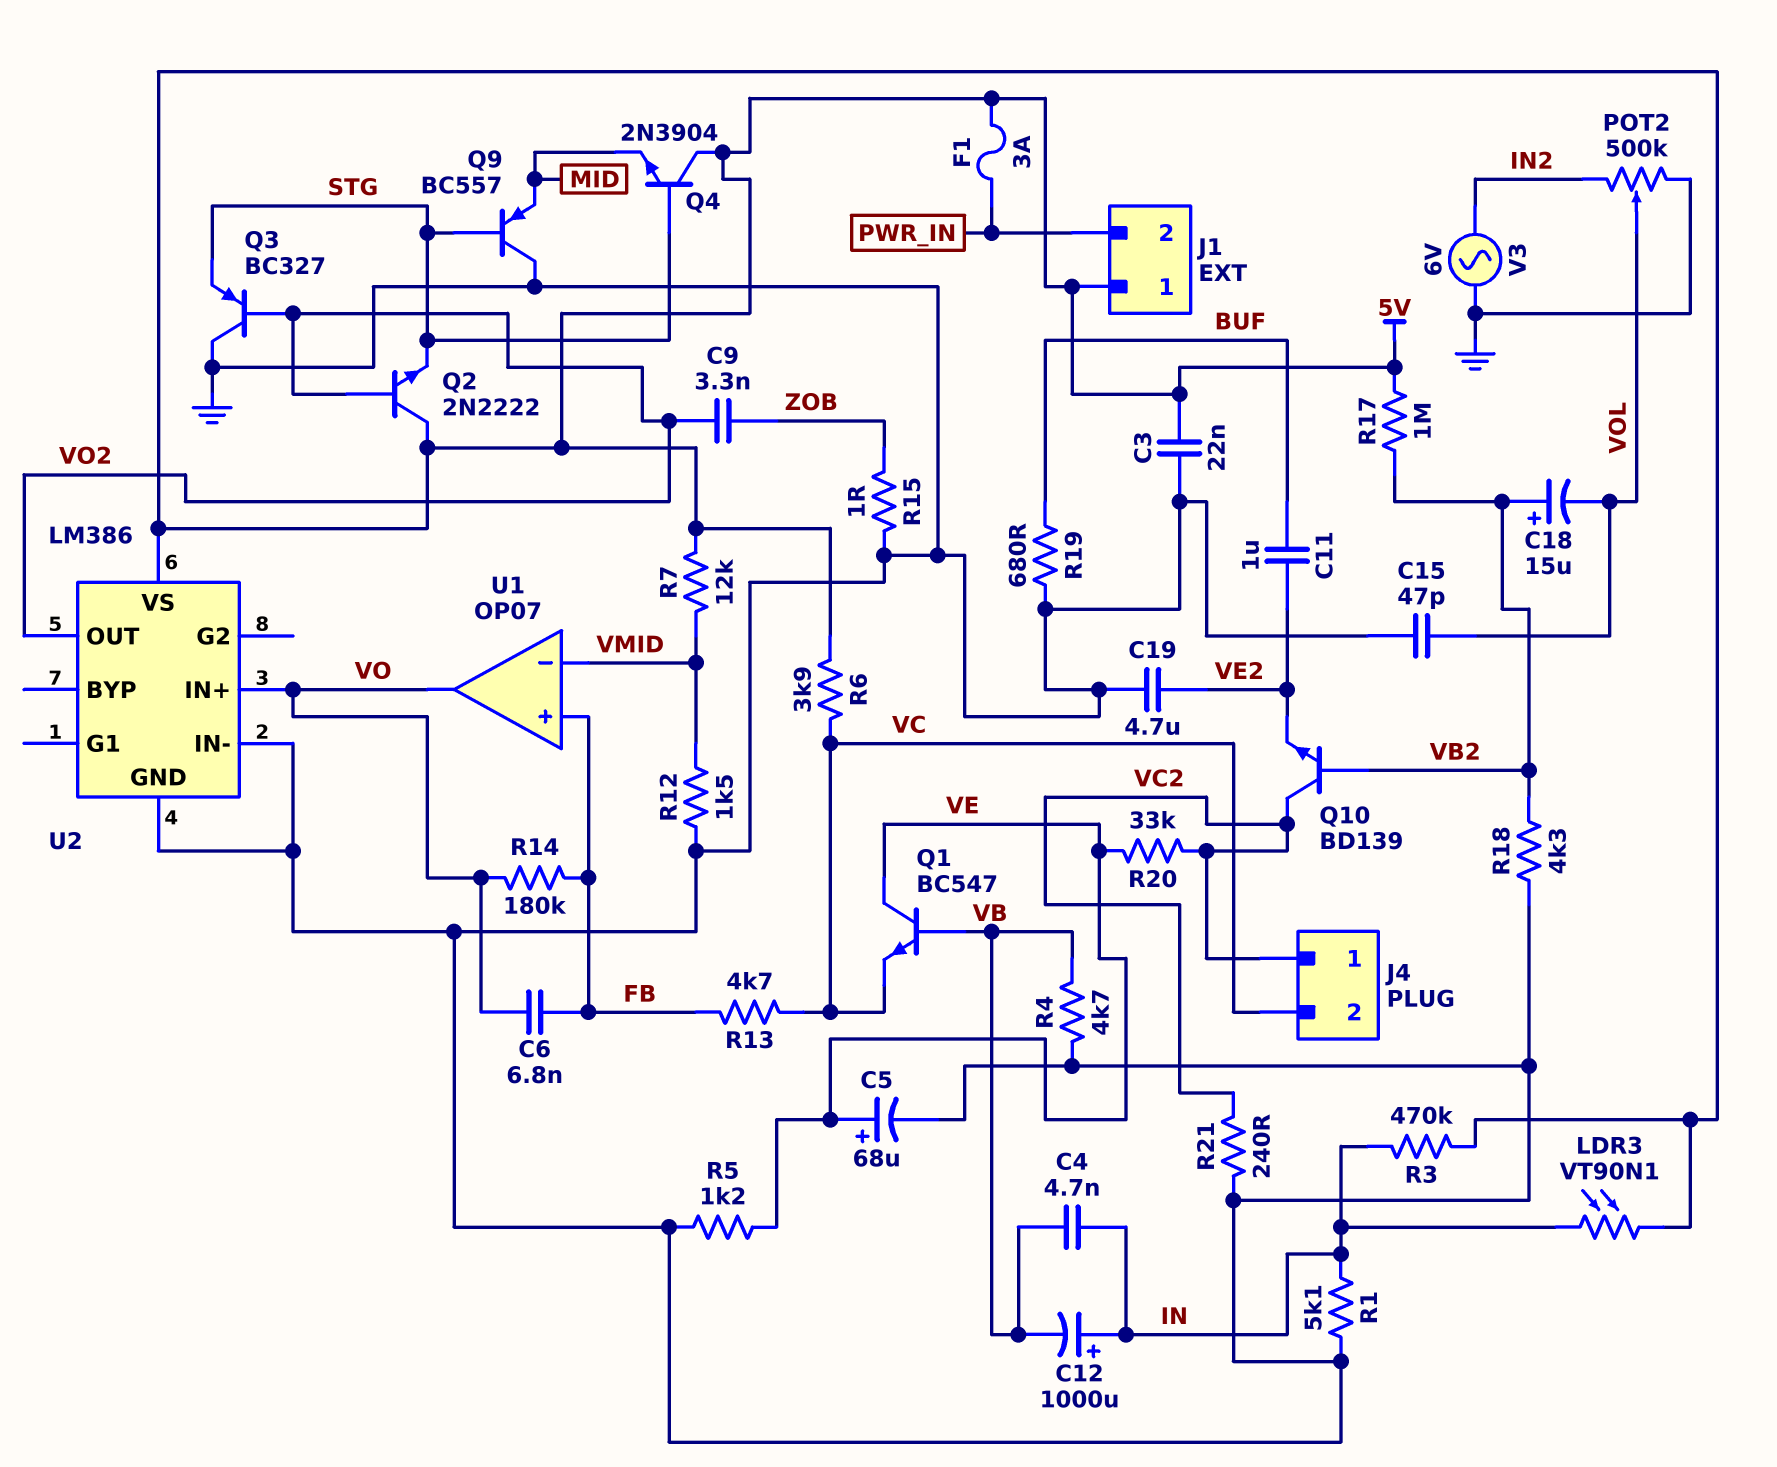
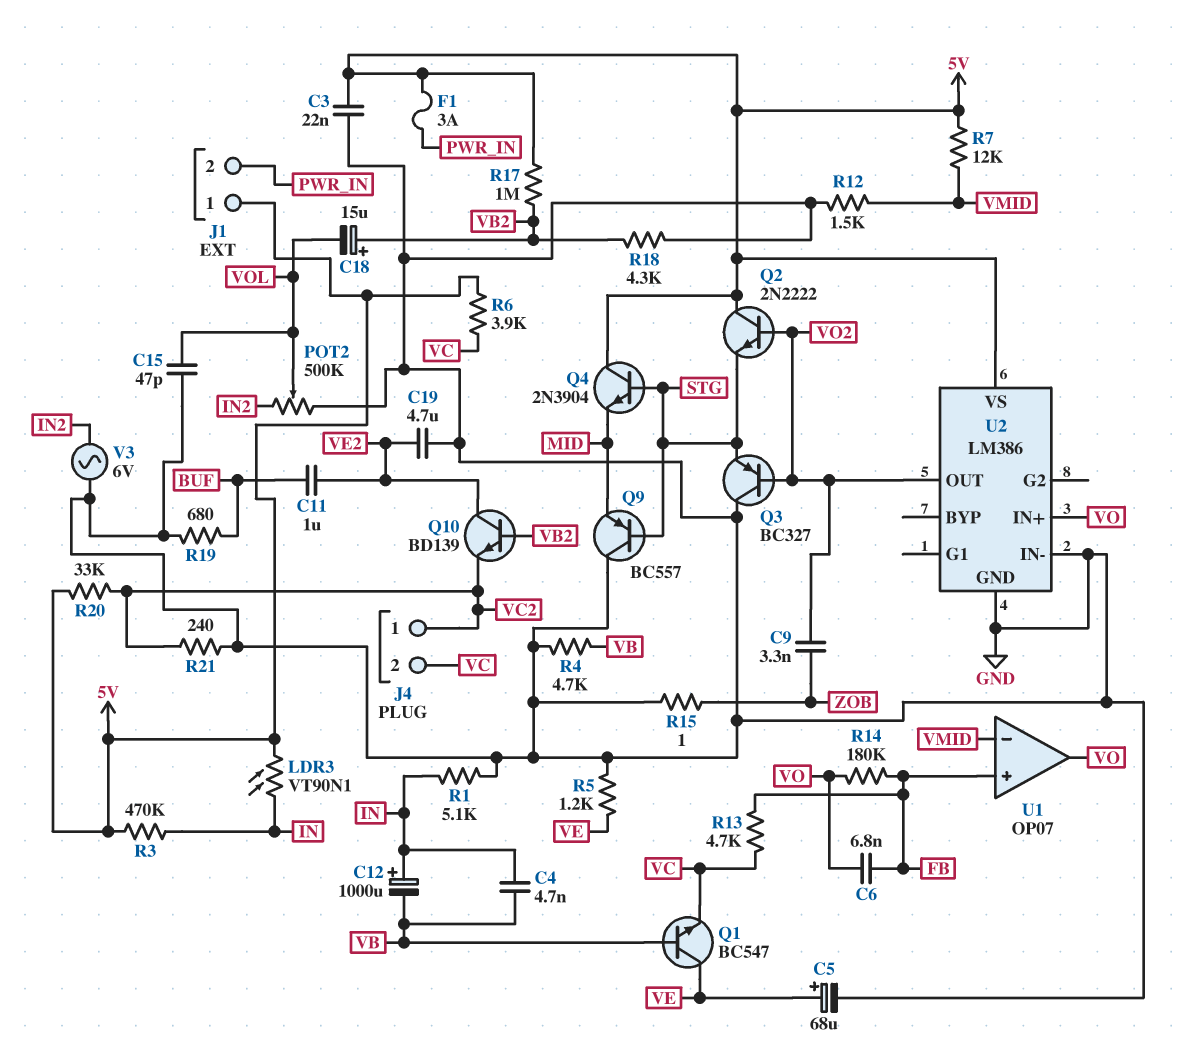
Q10: NPN BD139 (B VB2, C VC2, E VE2) -> NPN BD139 (B VB2, C VE2, E VC2)
R20: 33k (VC2, VE) -> 33k (5V, VC2)

